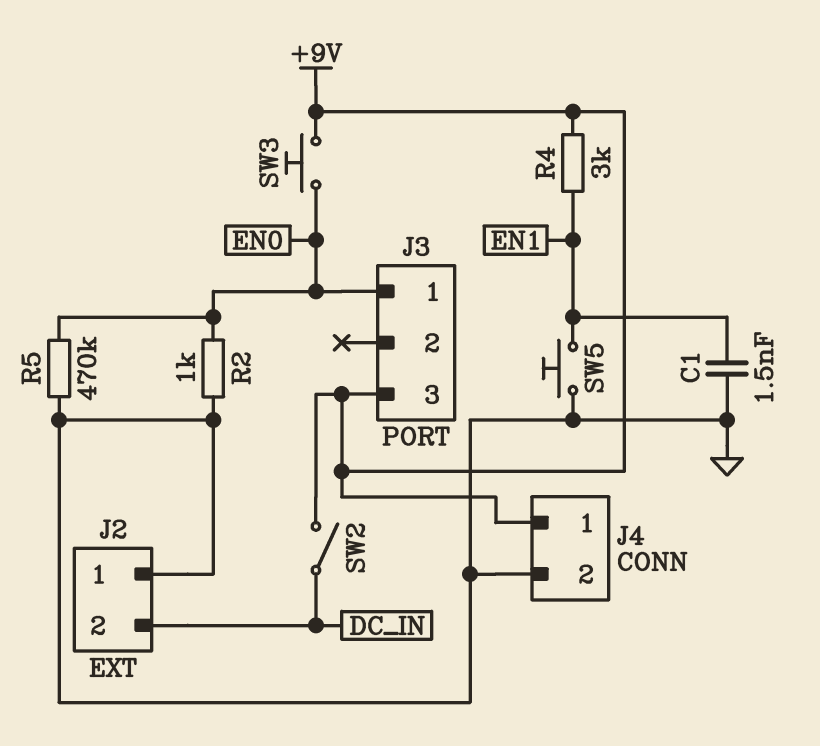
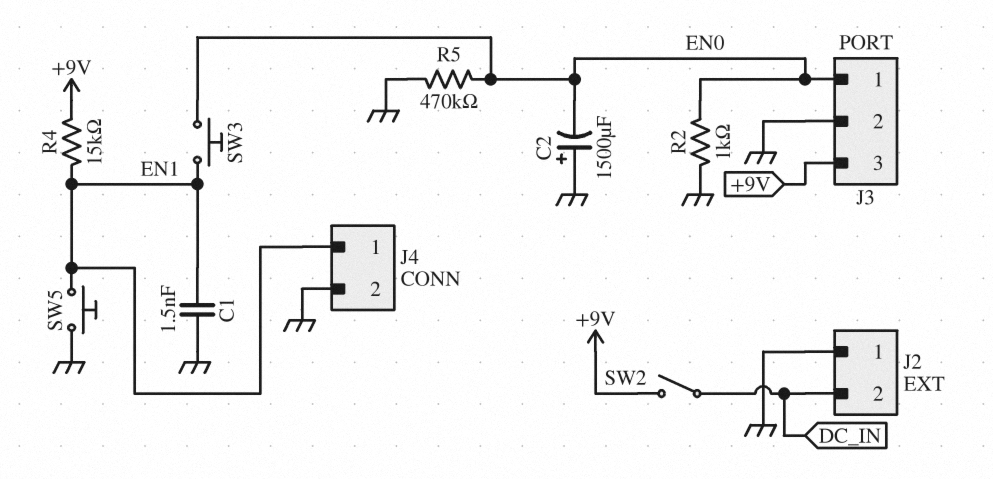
C2: none -> 1500uF (plus GND, minus EN0)
J3 pin 2: none -> GND
J4 pin 1: +9V -> EN1
R4: 3k (+9V, EN1) -> 15k (+9V, EN1)
SW3: button (+9V, EN0) -> button (EN0, EN1)

